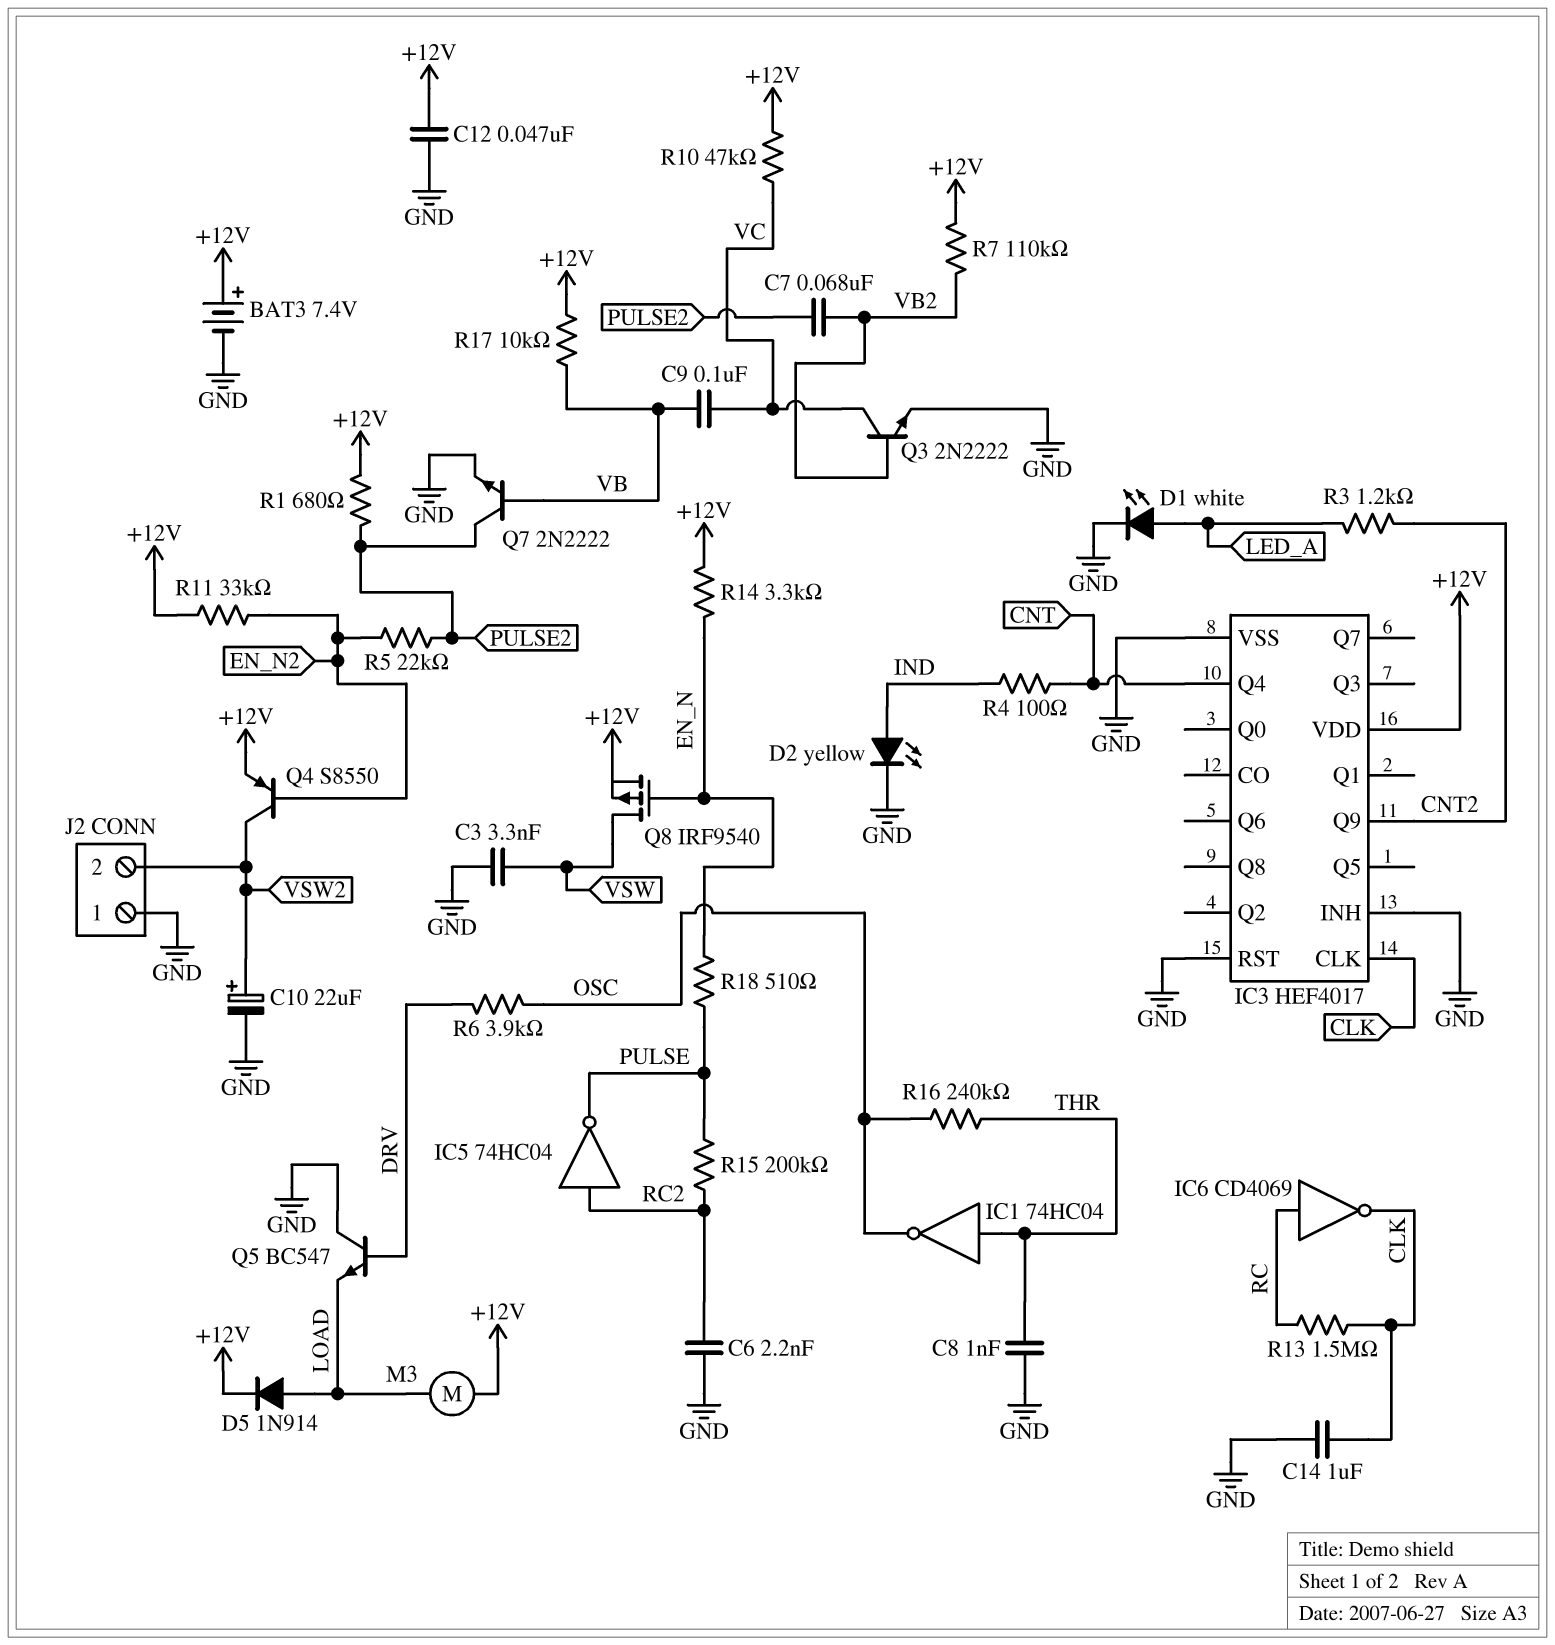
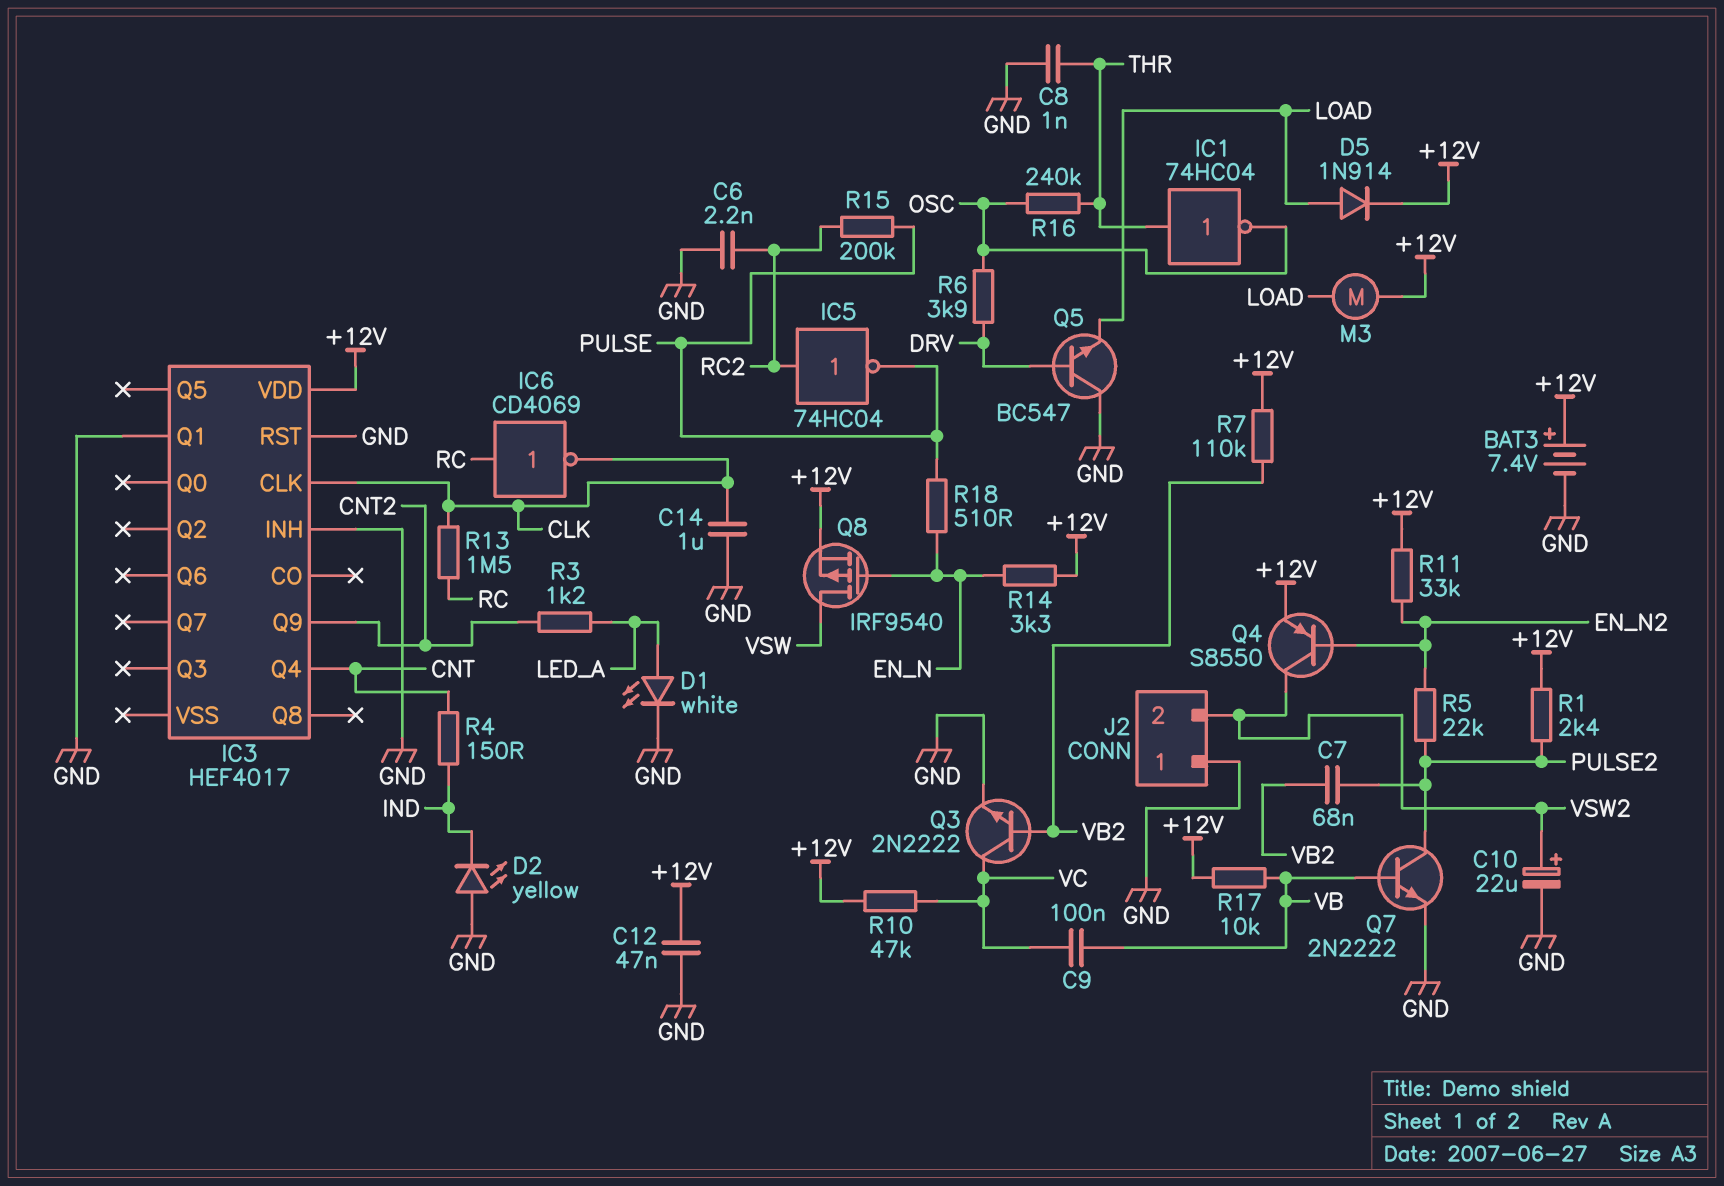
C3: 3.3nF (GND, VSW) -> none
D2: LED yellow (A IND, K GND) -> LED yellow (A GND, K IND)
IC3 pin Q1: none -> GND
IC3 pin VSS: GND -> none
R1: 680 (+12V, PULSE2) -> 2.4k (+12V, PULSE2)
R4: 100 (CNT, IND) -> 150 (CNT, IND)

